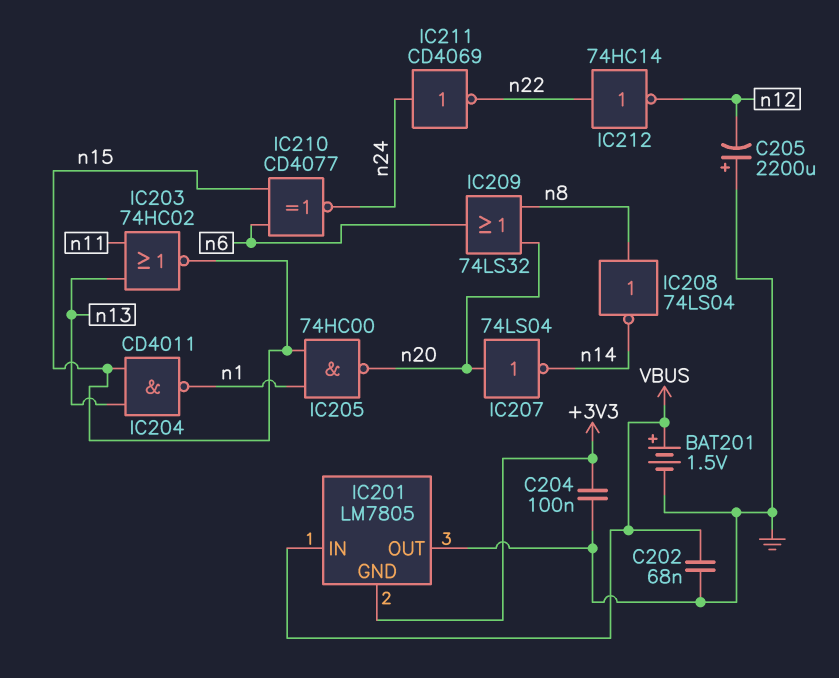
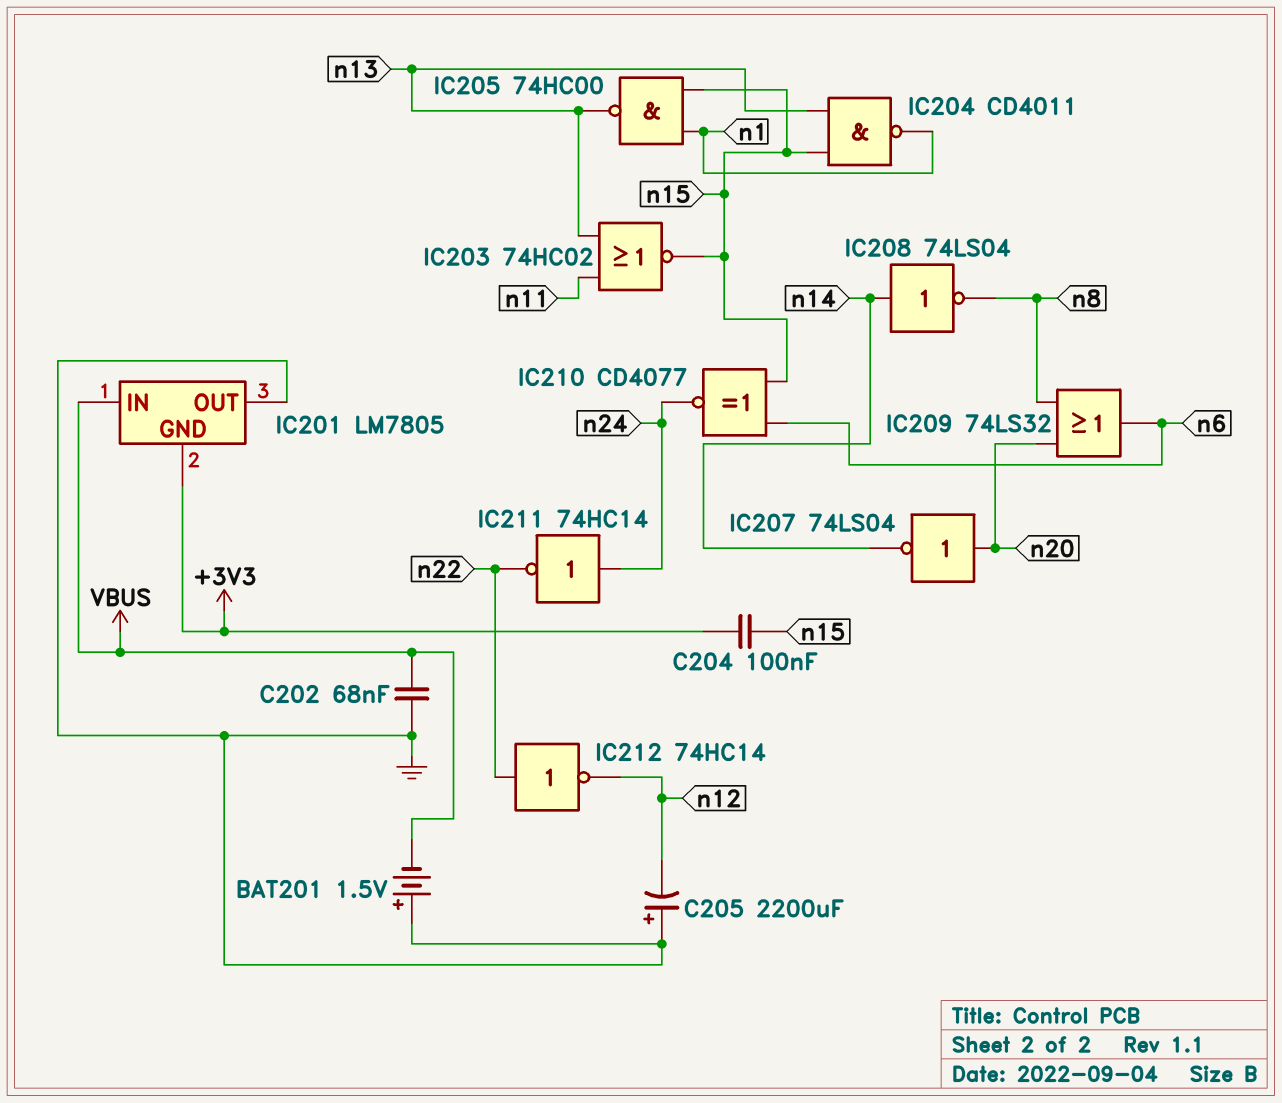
BAT201: 1.5V (plus VBUS, minus GND) -> 1.5V (plus GND, minus VBUS)
C204: 100nF (+3V3, GND) -> 100nF (+3V3, n15)
IC205: NAND 74HC00 (in n1, in n15, out n20) -> NAND 74HC00 (in n1, in n15, out n13)
IC208: NOT 74LS04 (in n8, out n14) -> NOT 74LS04 (in n14, out n8)
IC211: NOT CD4069 (in n24, out n22) -> NOT 74HC14 (in n24, out n22)

